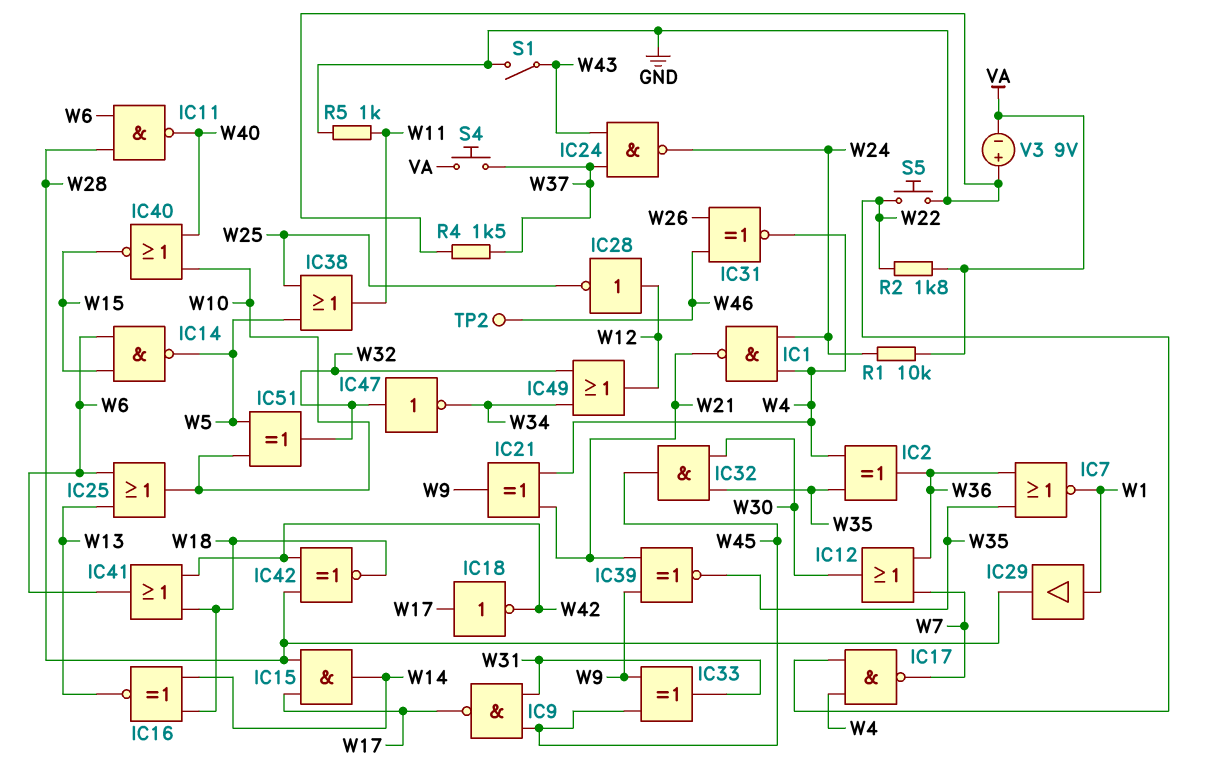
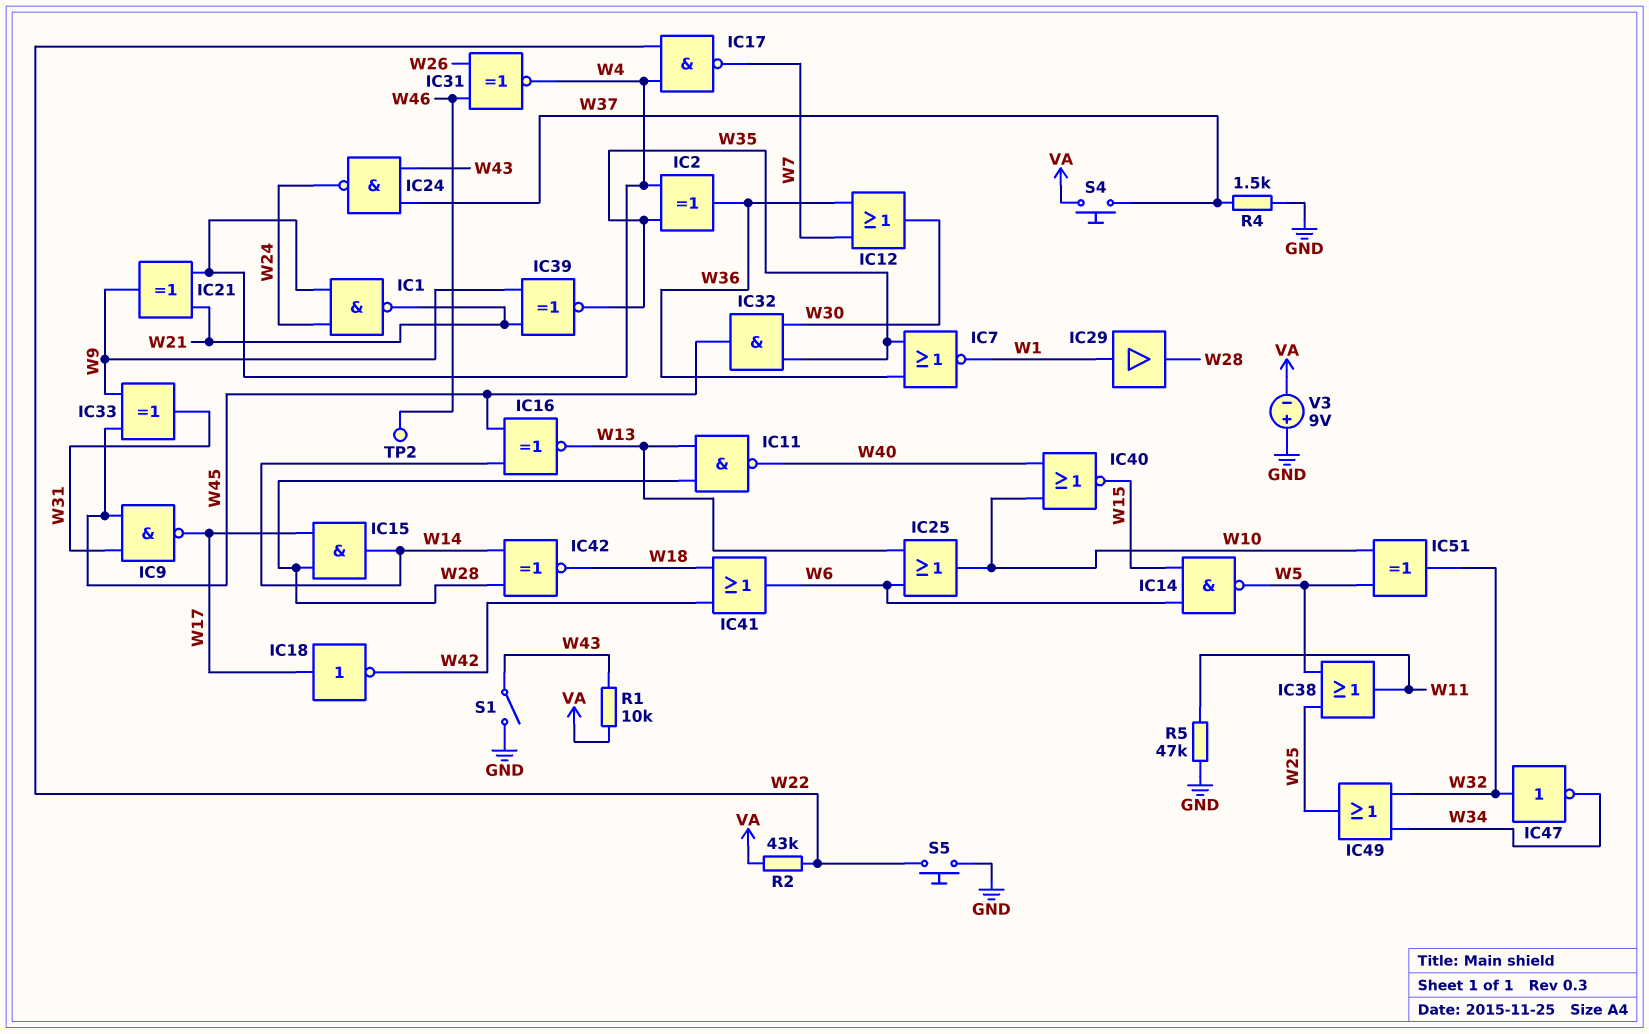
IC11: NAND (in W6, in W28, out W40) -> NAND (in W13, in W28, out W40)
IC16: XNOR (in W14, in W18, out W13) -> XNOR (in W14, in W45, out W13)
IC28: NOT (in W12, out W25) -> none
IC42: XNOR (in W28, in W42, out W18) -> XNOR (in W14, in W28, out W18)
IC49: OR (in W32, in W34, out W12) -> OR (in W32, in W34, out W25)
R1: 10k (VA, W24) -> 10k (VA, W43)
R2: 1.8k (VA, W22) -> 43k (VA, W22)
R5: 1k (GND, W11) -> 47k (GND, W11)

